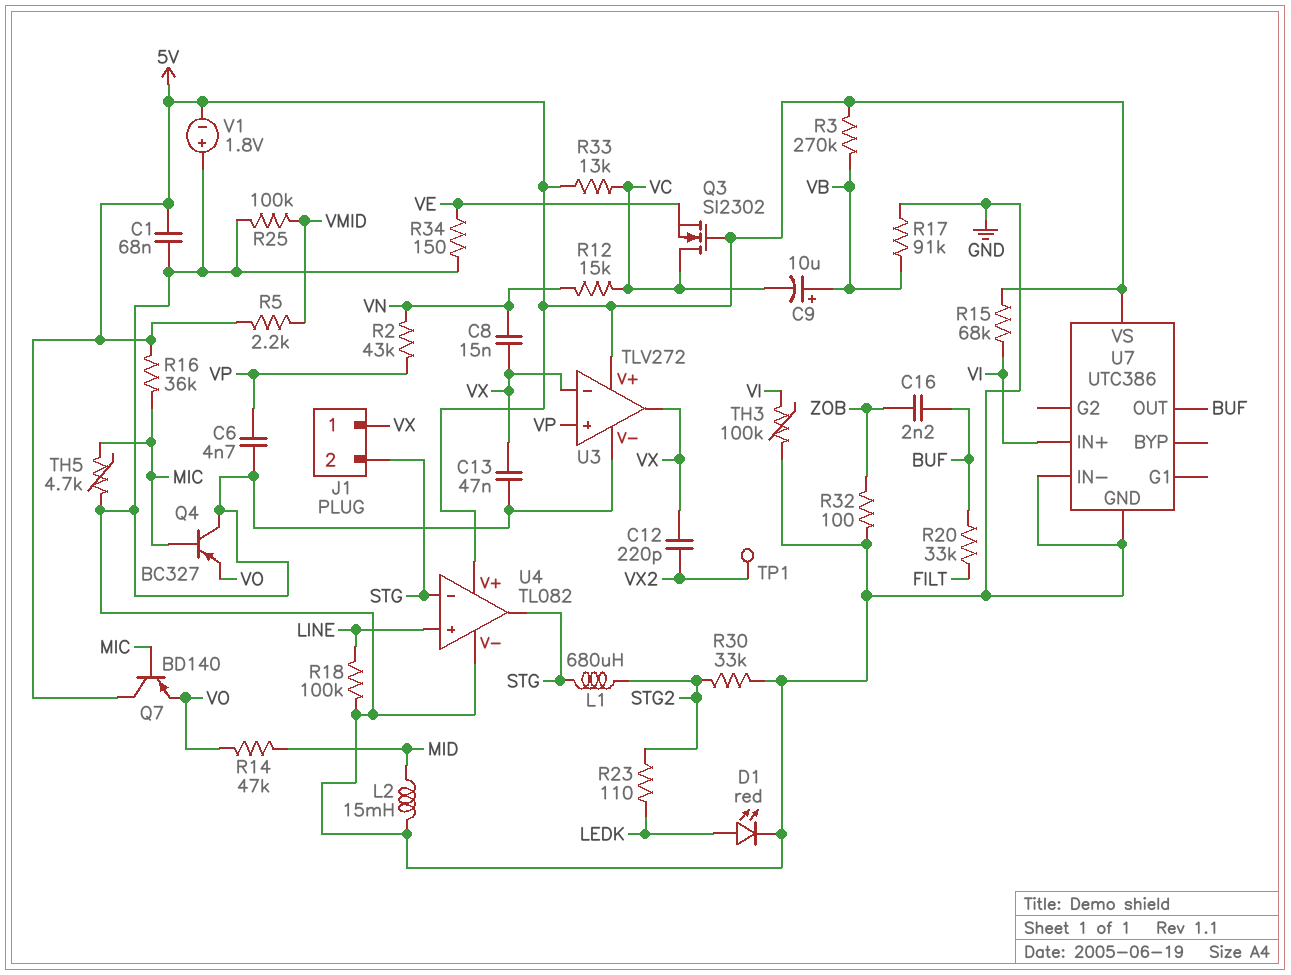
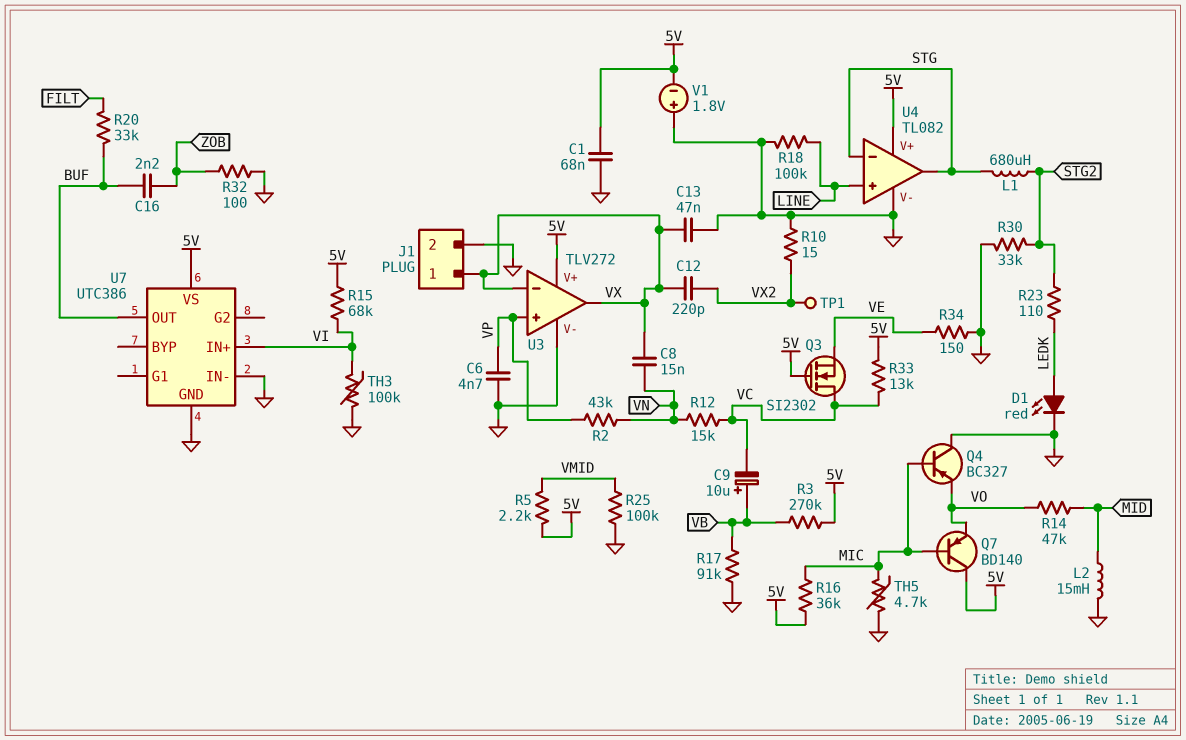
J1 pin 2: STG -> GND
R10: none -> 15 (GND, VX2)

